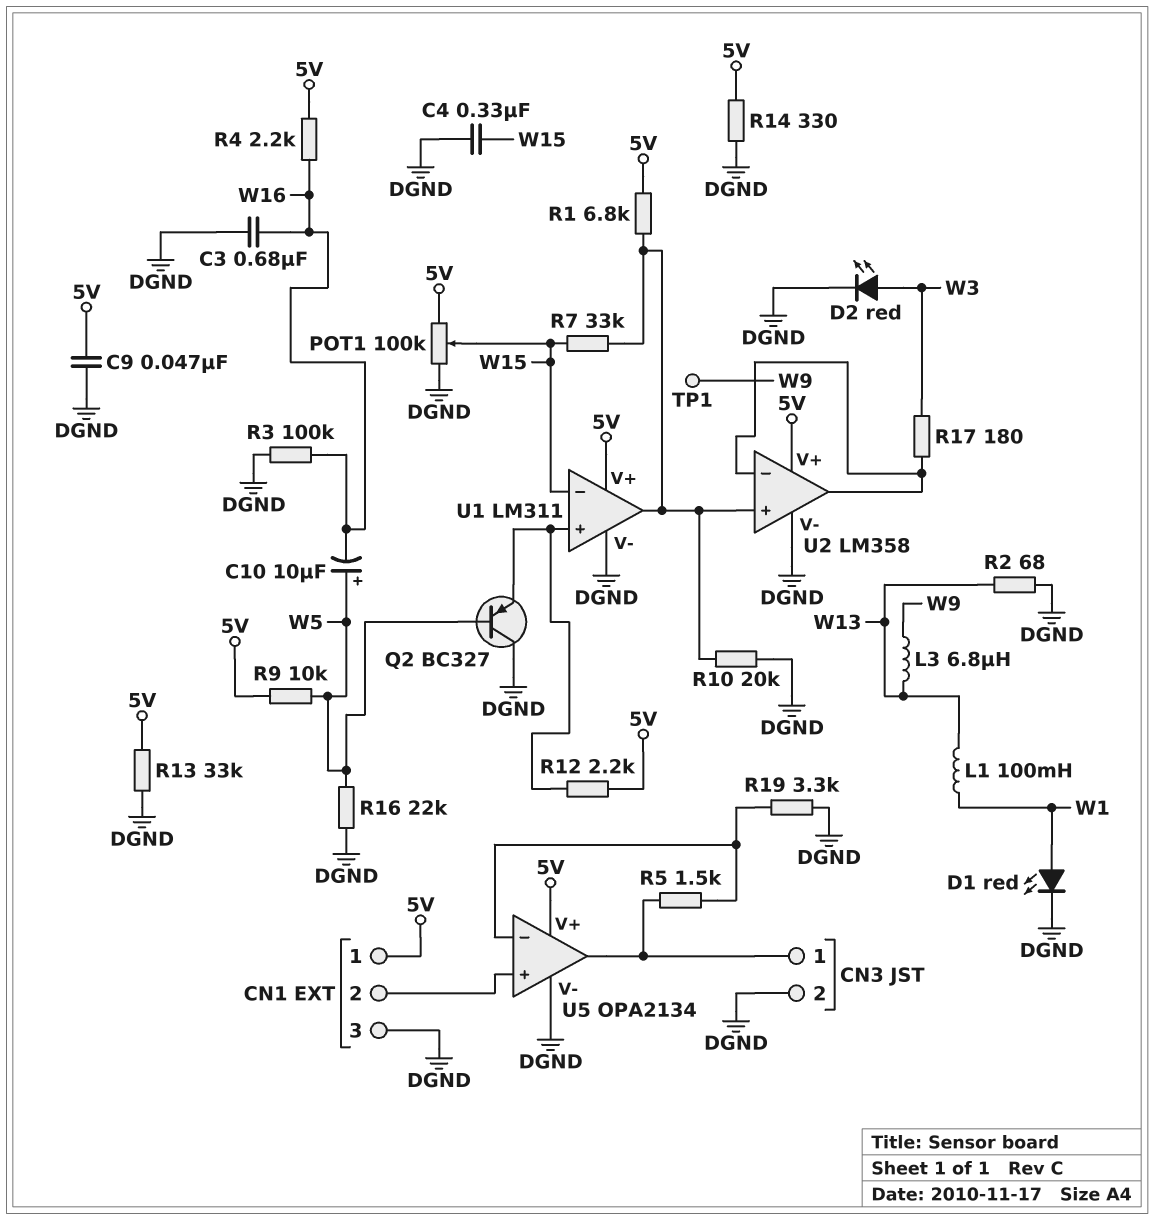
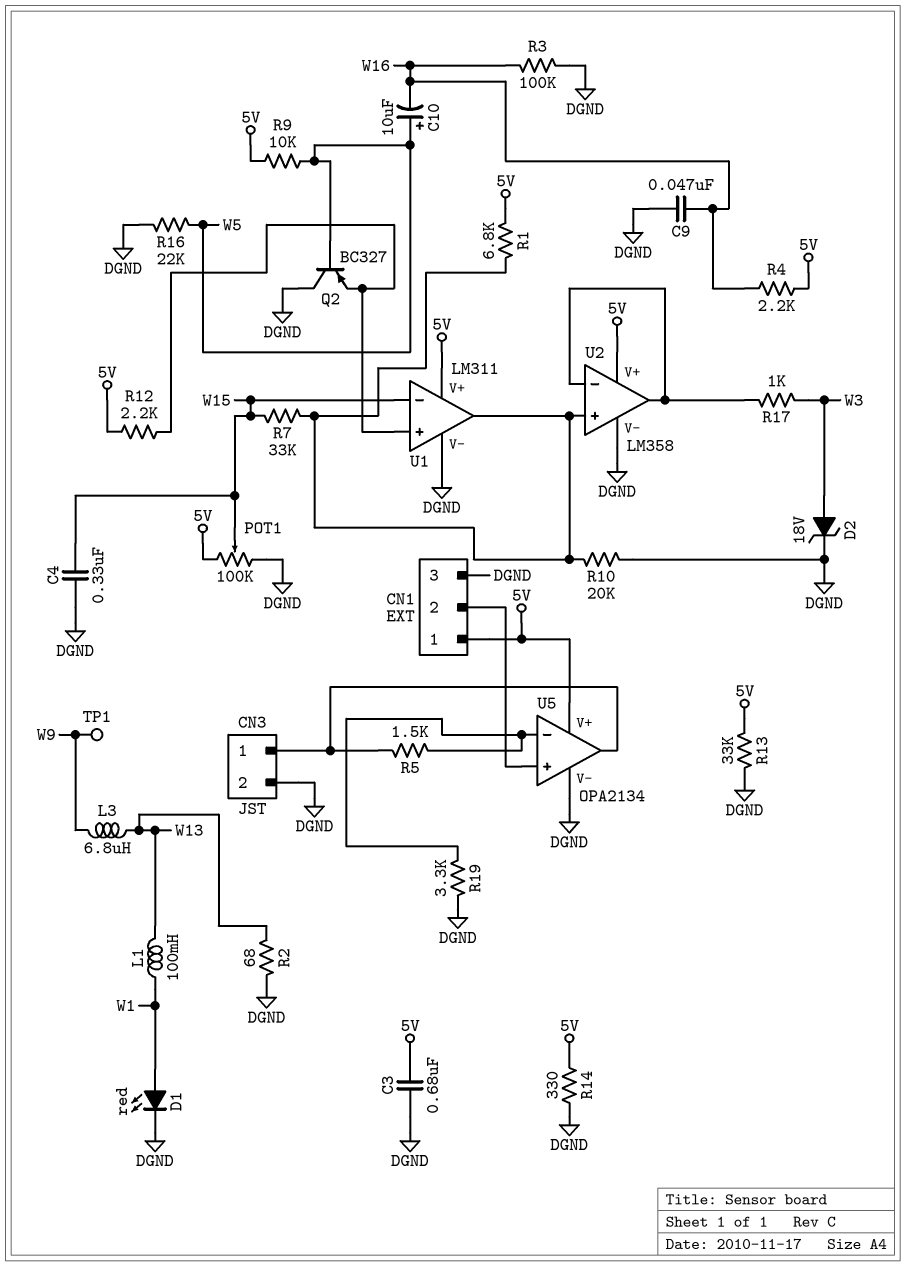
C3: 680nF (DGND, W16) -> 680nF (5V, DGND)
C9: 47nF (5V, DGND) -> 47nF (DGND, W16)
D2: LED red (A W3, K DGND) -> zener 18V (A W3, K DGND)
R17: 180 (U2/in-, W3) -> 1k (U2/in-, W3)

